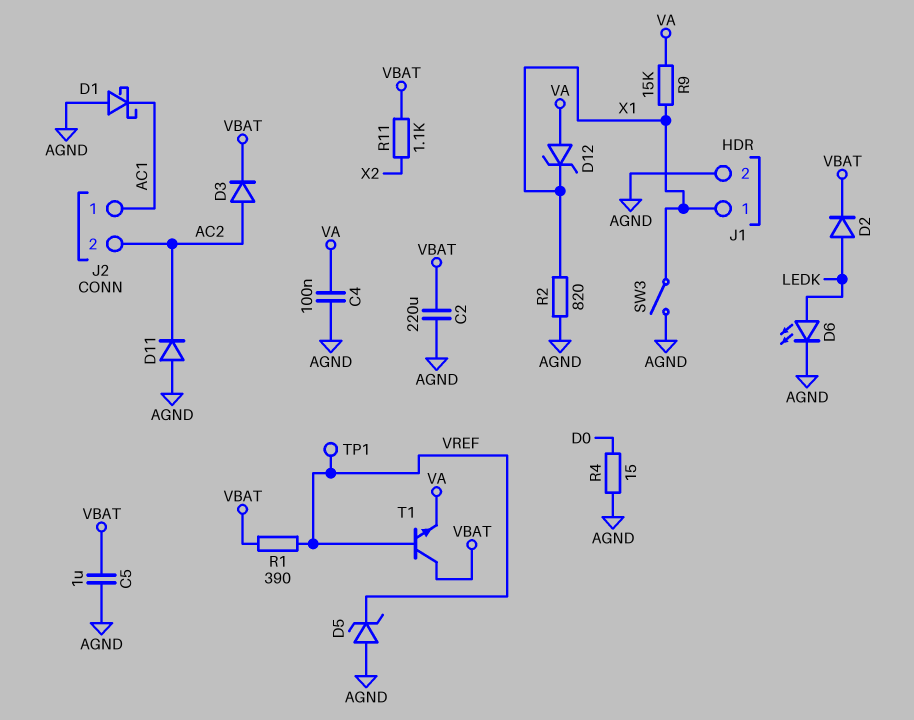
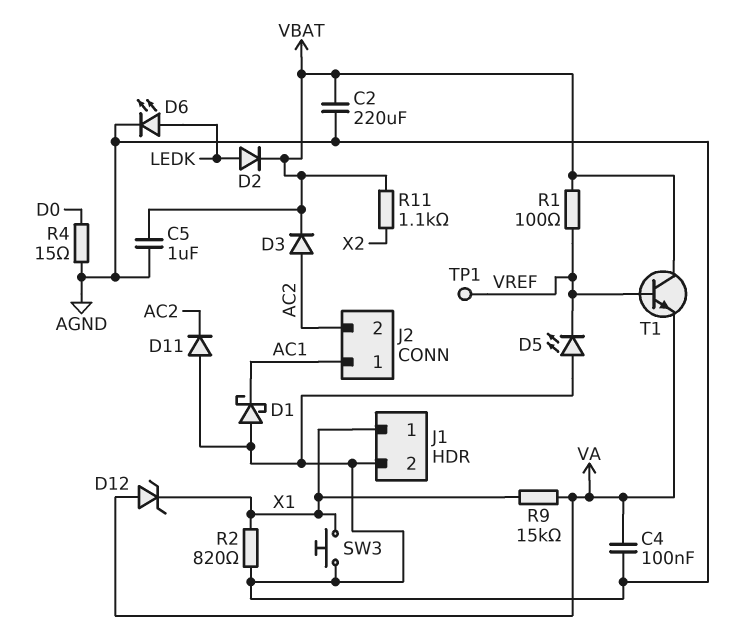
D5: zener (A AGND, K VREF) -> LED (A AGND, K VREF)
R1: 390 (VBAT, VREF) -> 100 (VBAT, VREF)
SW3: switch (AGND, X1) -> button (AGND, X1)

